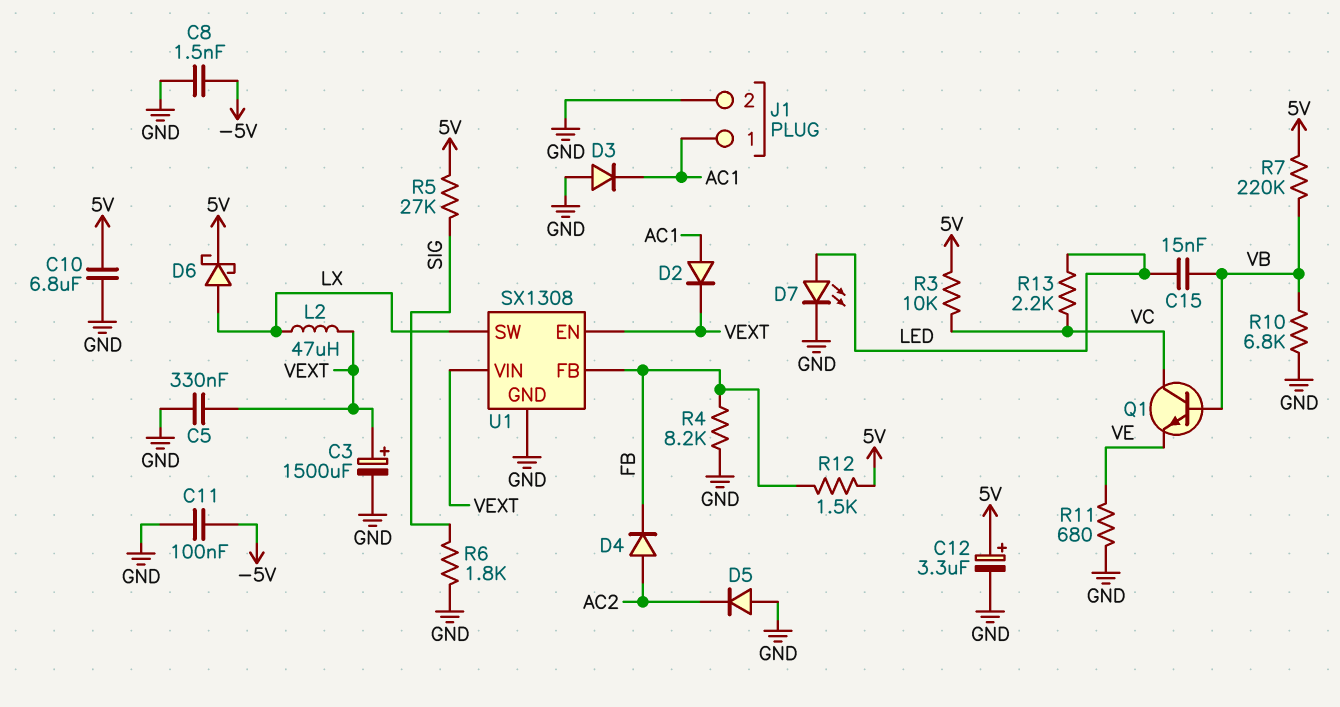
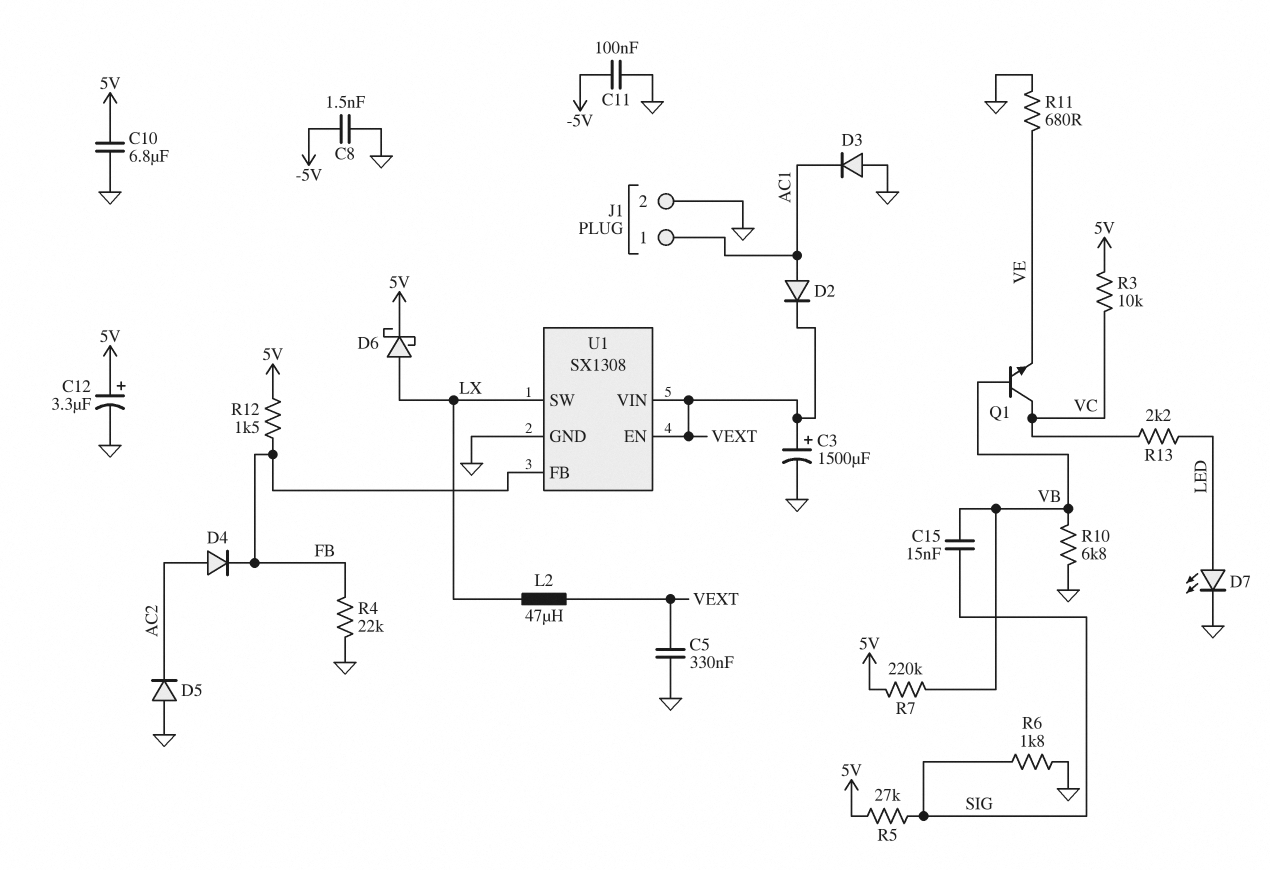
C15: 15nF (LED, VB) -> 15nF (SIG, VB)
R4: 8.2k (FB, GND) -> 22k (FB, GND)

